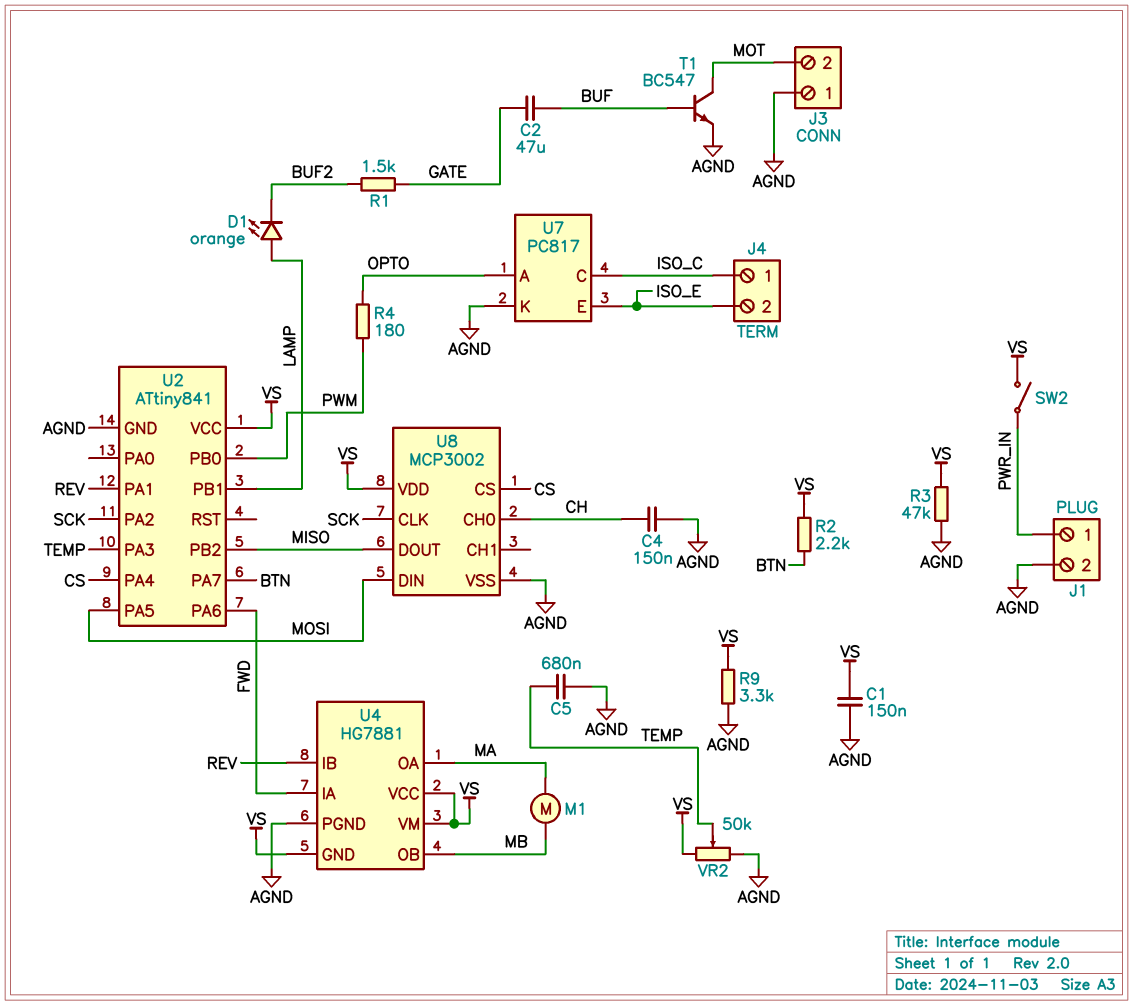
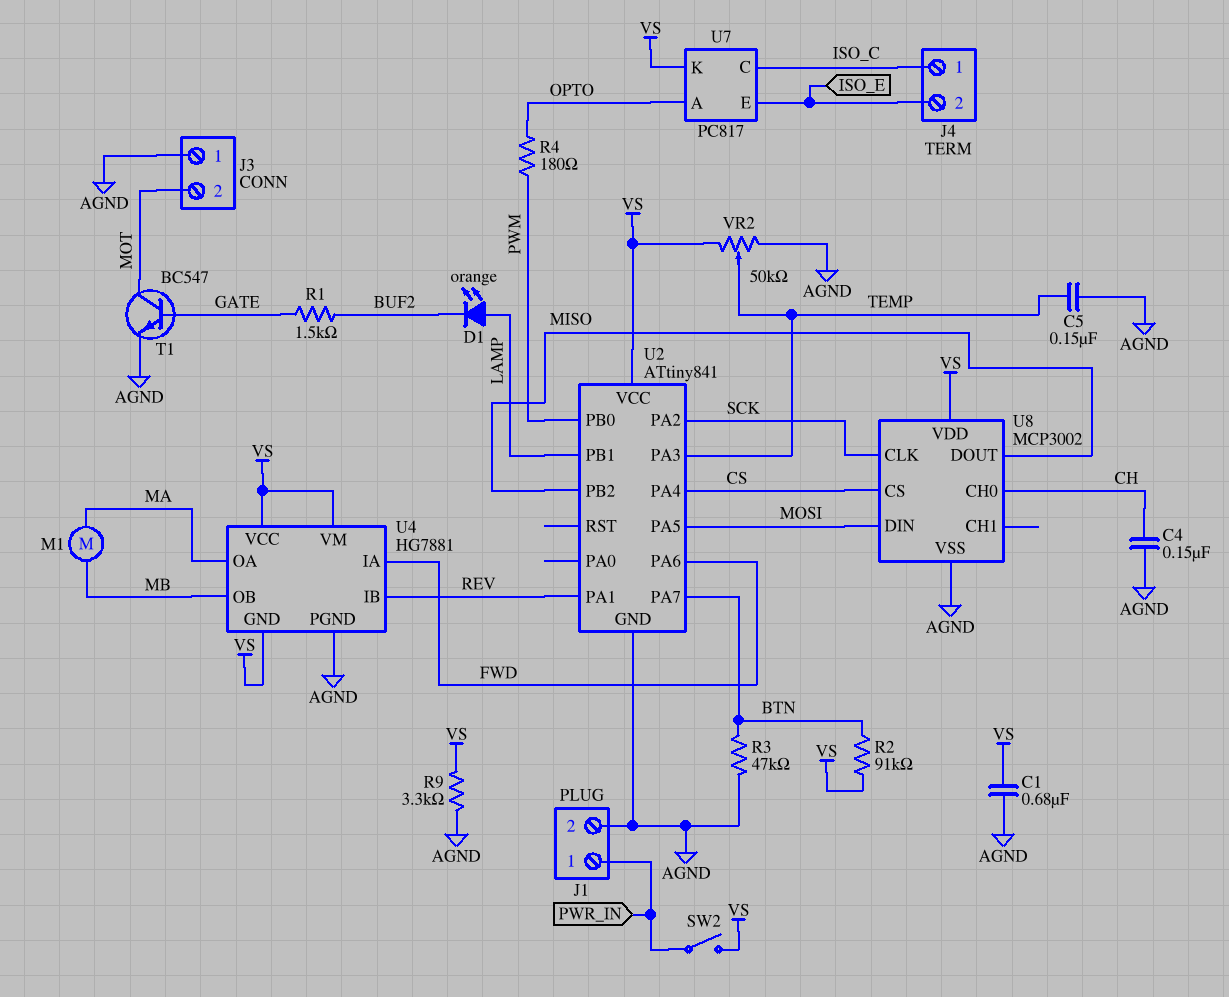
C1: 150nF (AGND, VS) -> 680nF (AGND, VS)
C2: 47uF (BUF, GATE) -> none
C5: 680nF (AGND, TEMP) -> 150nF (AGND, TEMP)
R2: 2.2k (BTN, VS) -> 91k (BTN, VS)
R3: 47k (AGND, VS) -> 47k (AGND, BTN)
T1: NPN BC547 (B BUF, C MOT, E AGND) -> NPN BC547 (B GATE, C MOT, E AGND)
U7 pin K: AGND -> VS

